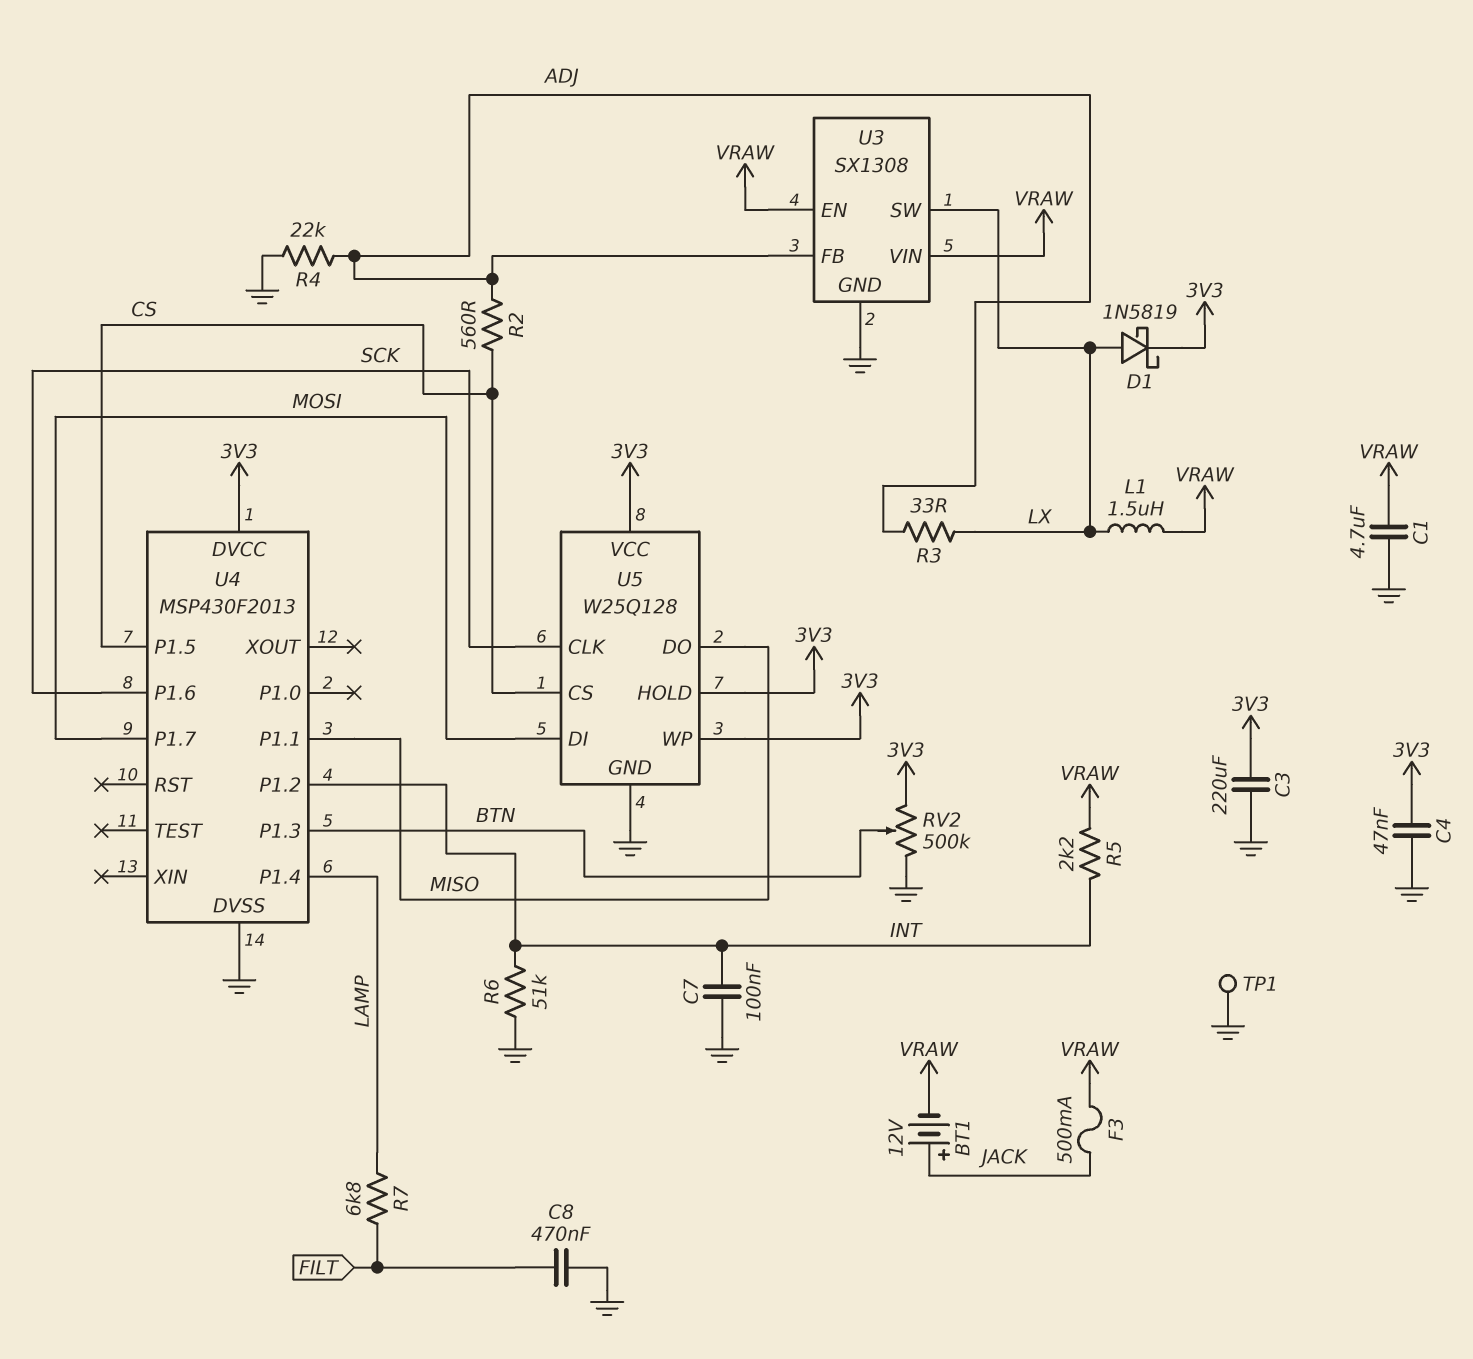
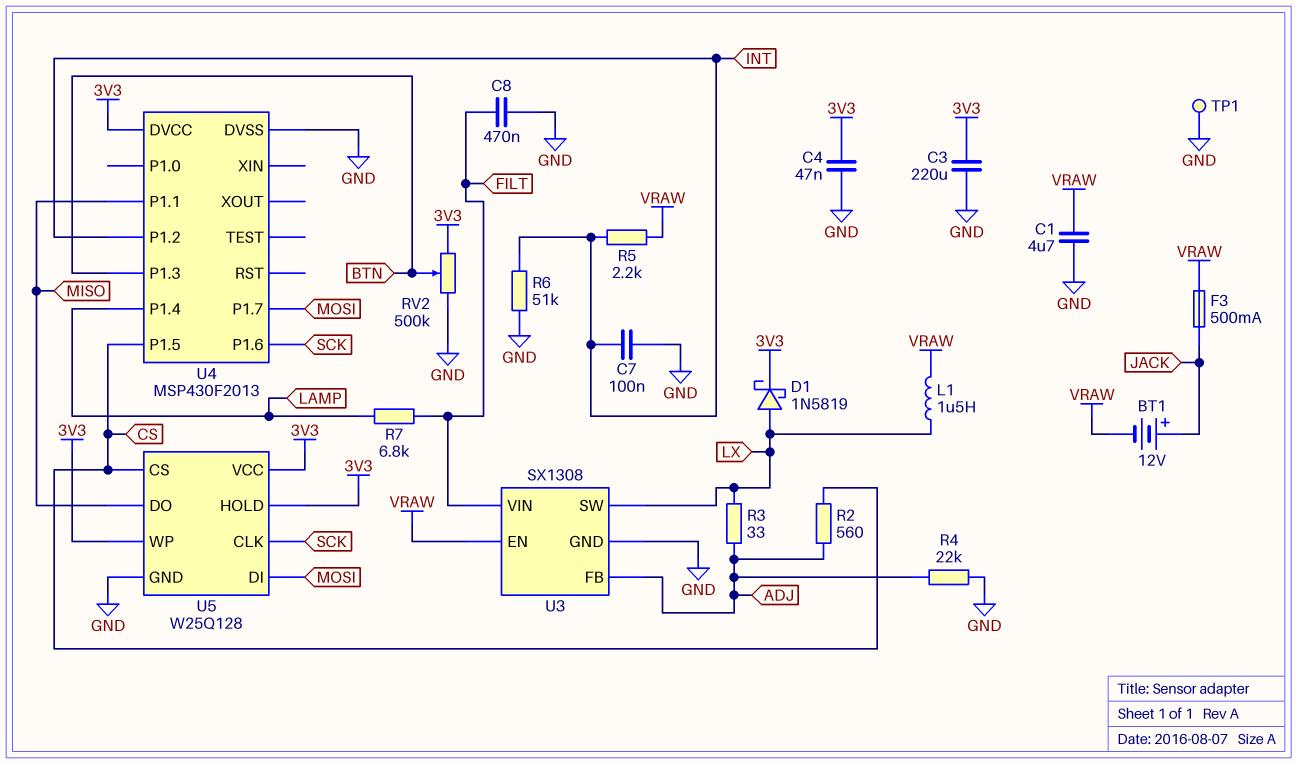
U3 pin VIN: VRAW -> FILT

